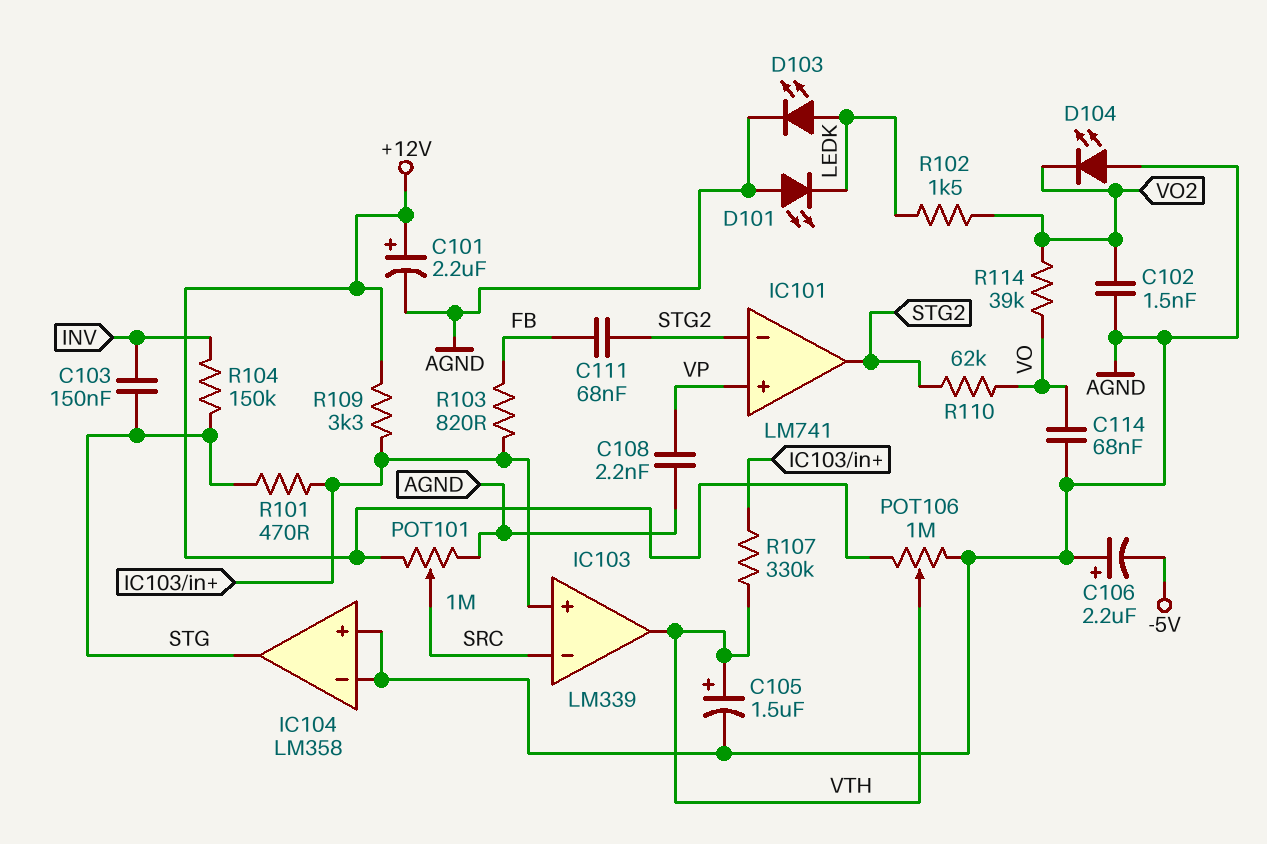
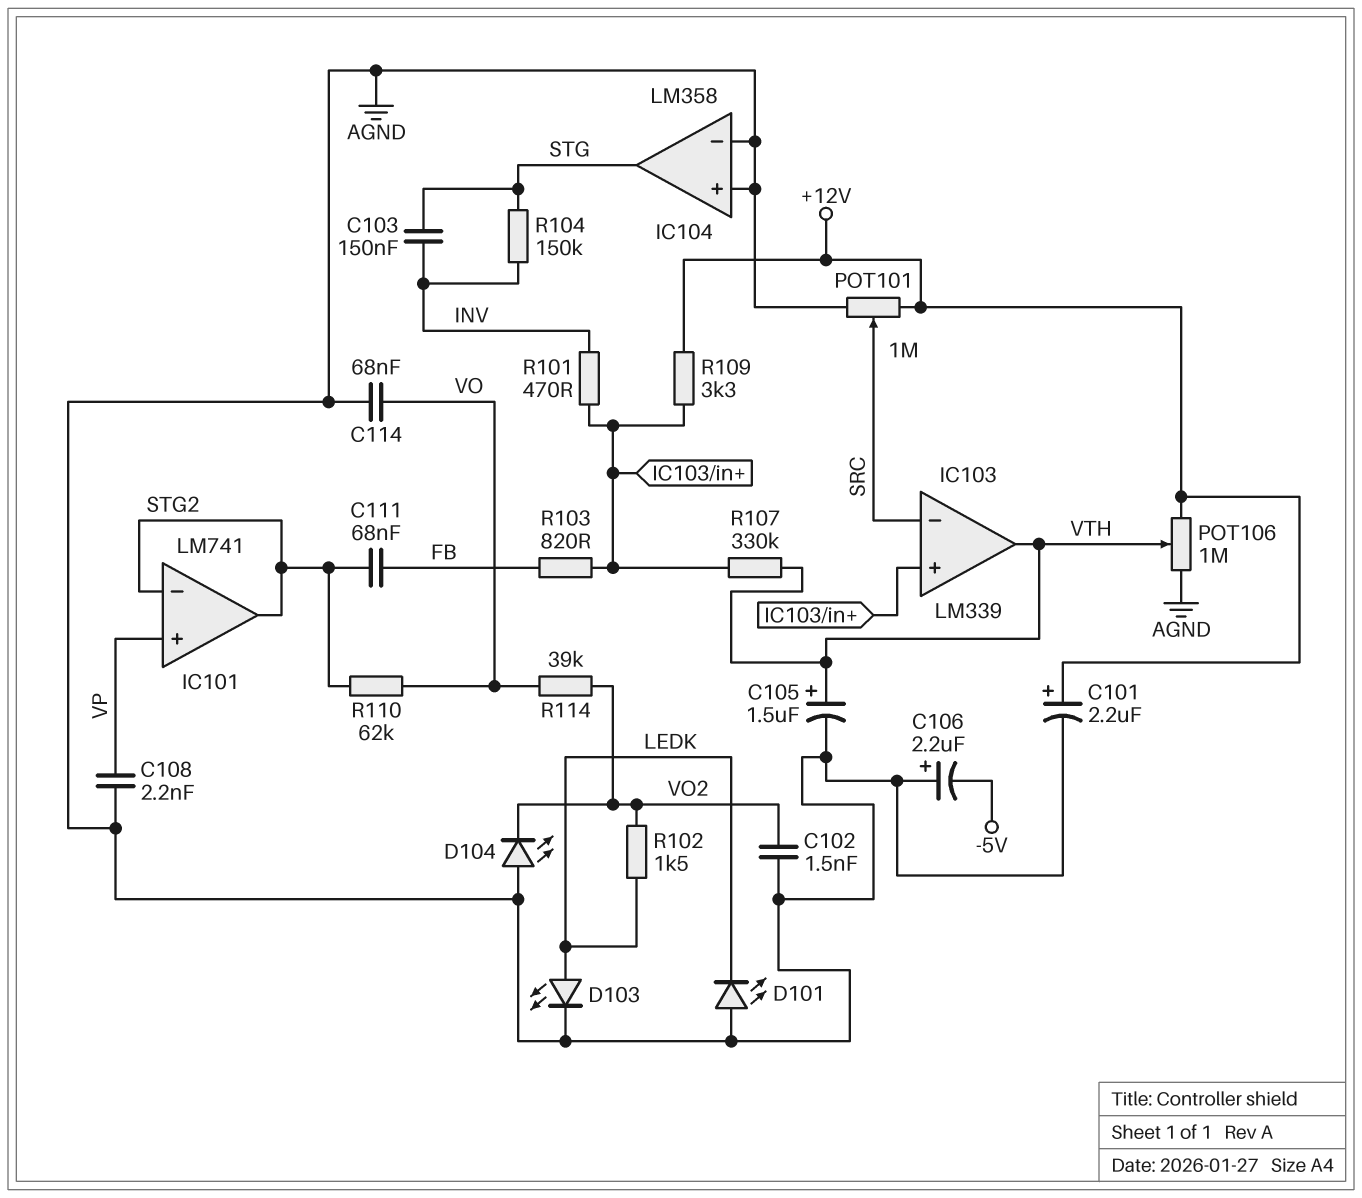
R101: 470 (IC103/in+, STG) -> 470 (IC103/in+, INV)

